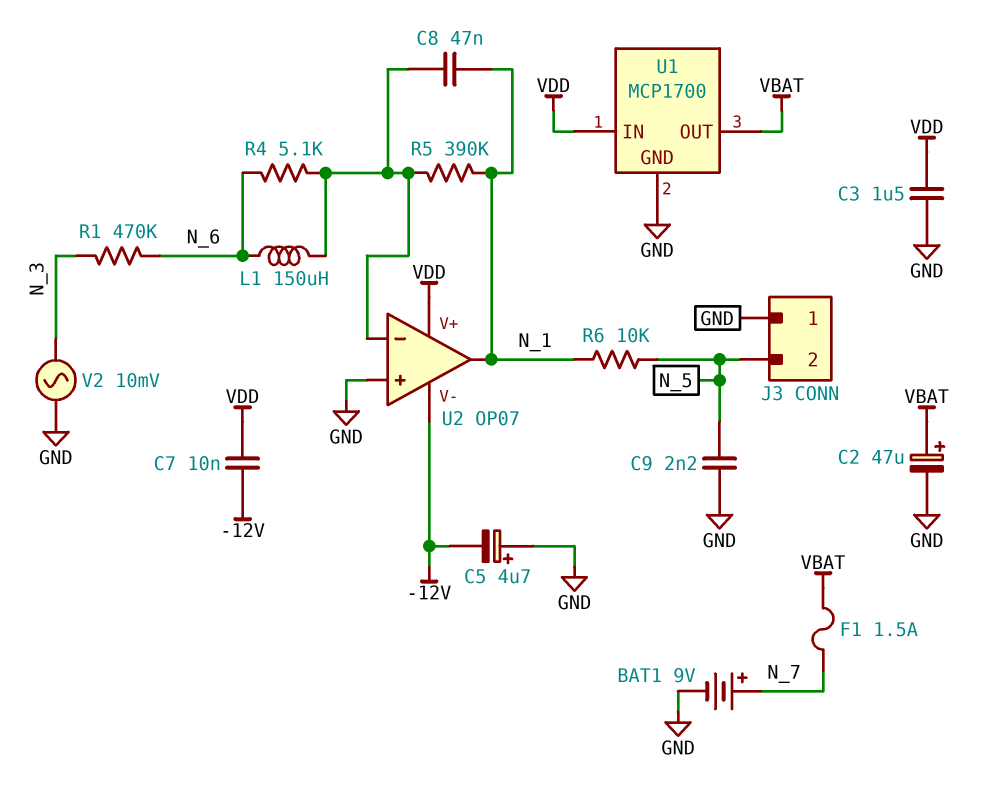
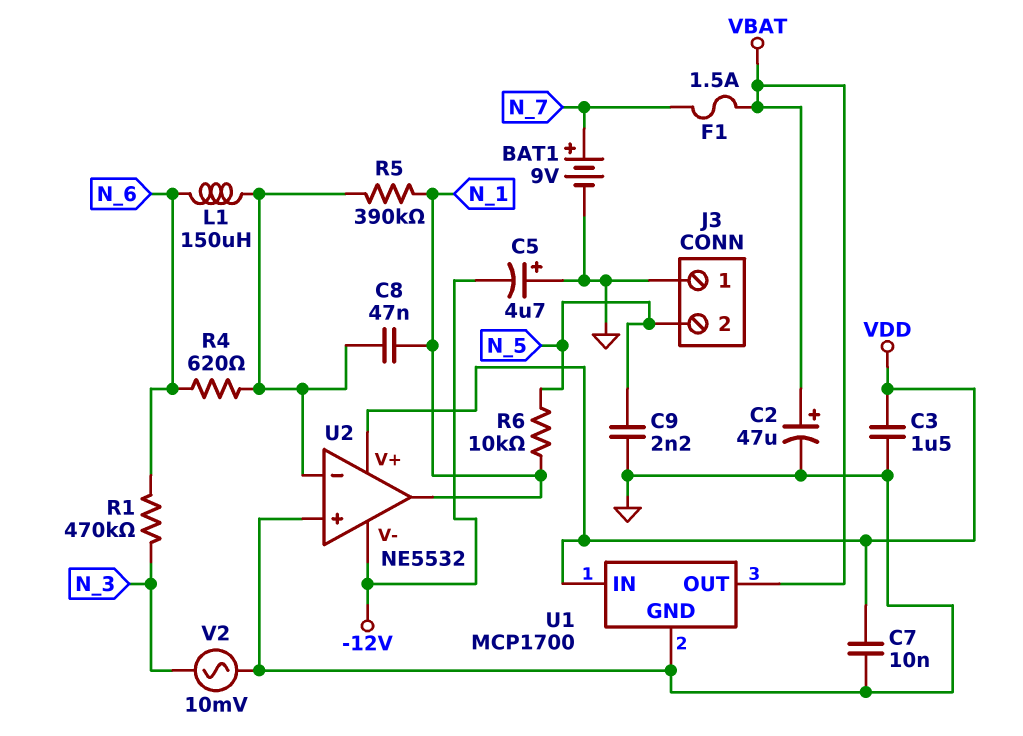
C7: 10nF (-12V, VDD) -> 10nF (GND, VDD)
R4: 5.1k (N_6, U2/in-) -> 620 (N_6, U2/in-)
U2: OP07 -> NE5532

